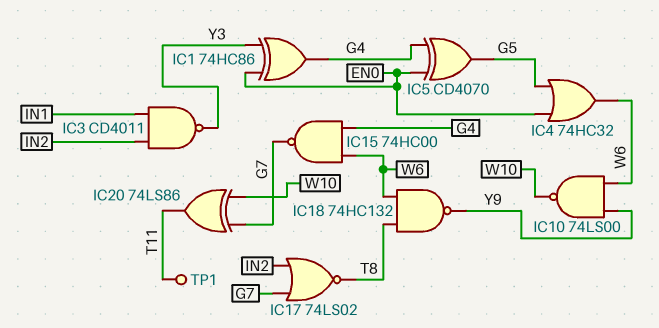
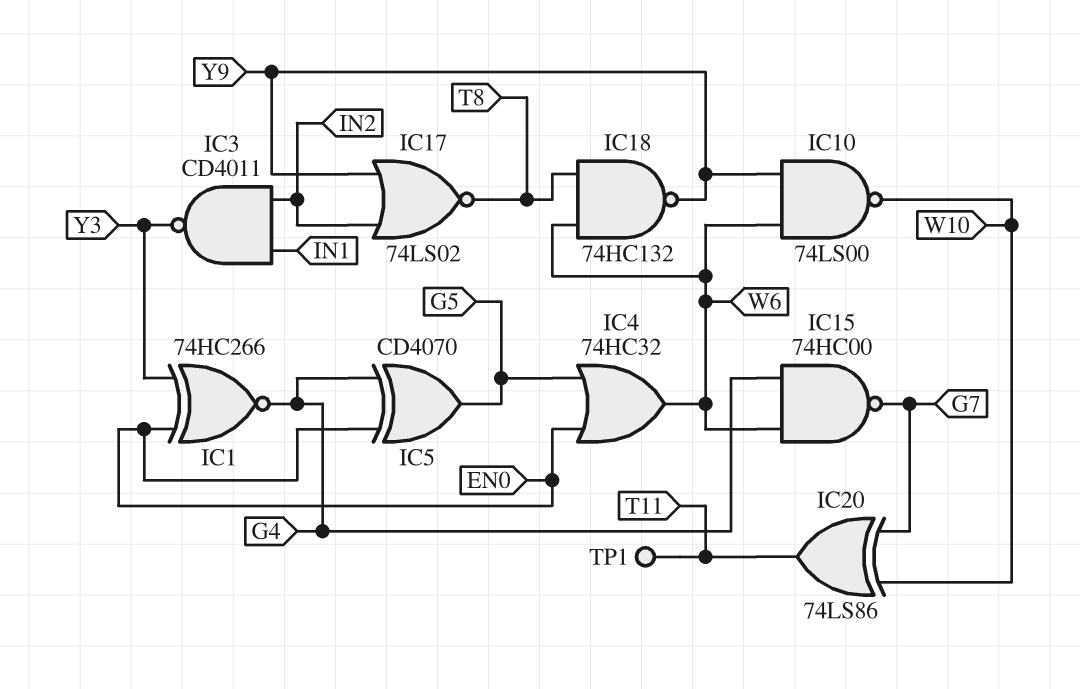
IC1: XOR 74HC86 (in EN0, in Y3, out G4) -> XNOR 74HC266 (in EN0, in Y3, out G4)
IC17: NOR 74LS02 (in G7, in IN2, out T8) -> NOR 74LS02 (in IN2, in Y9, out T8)

